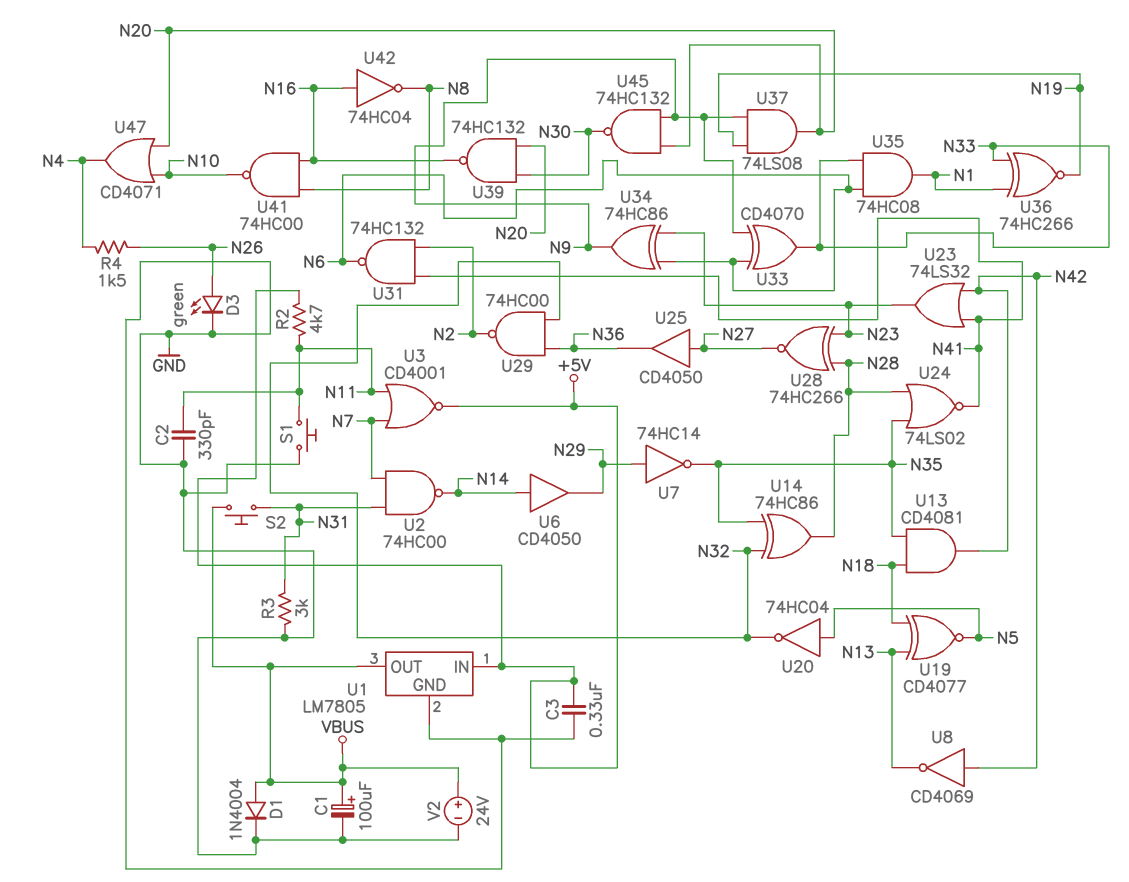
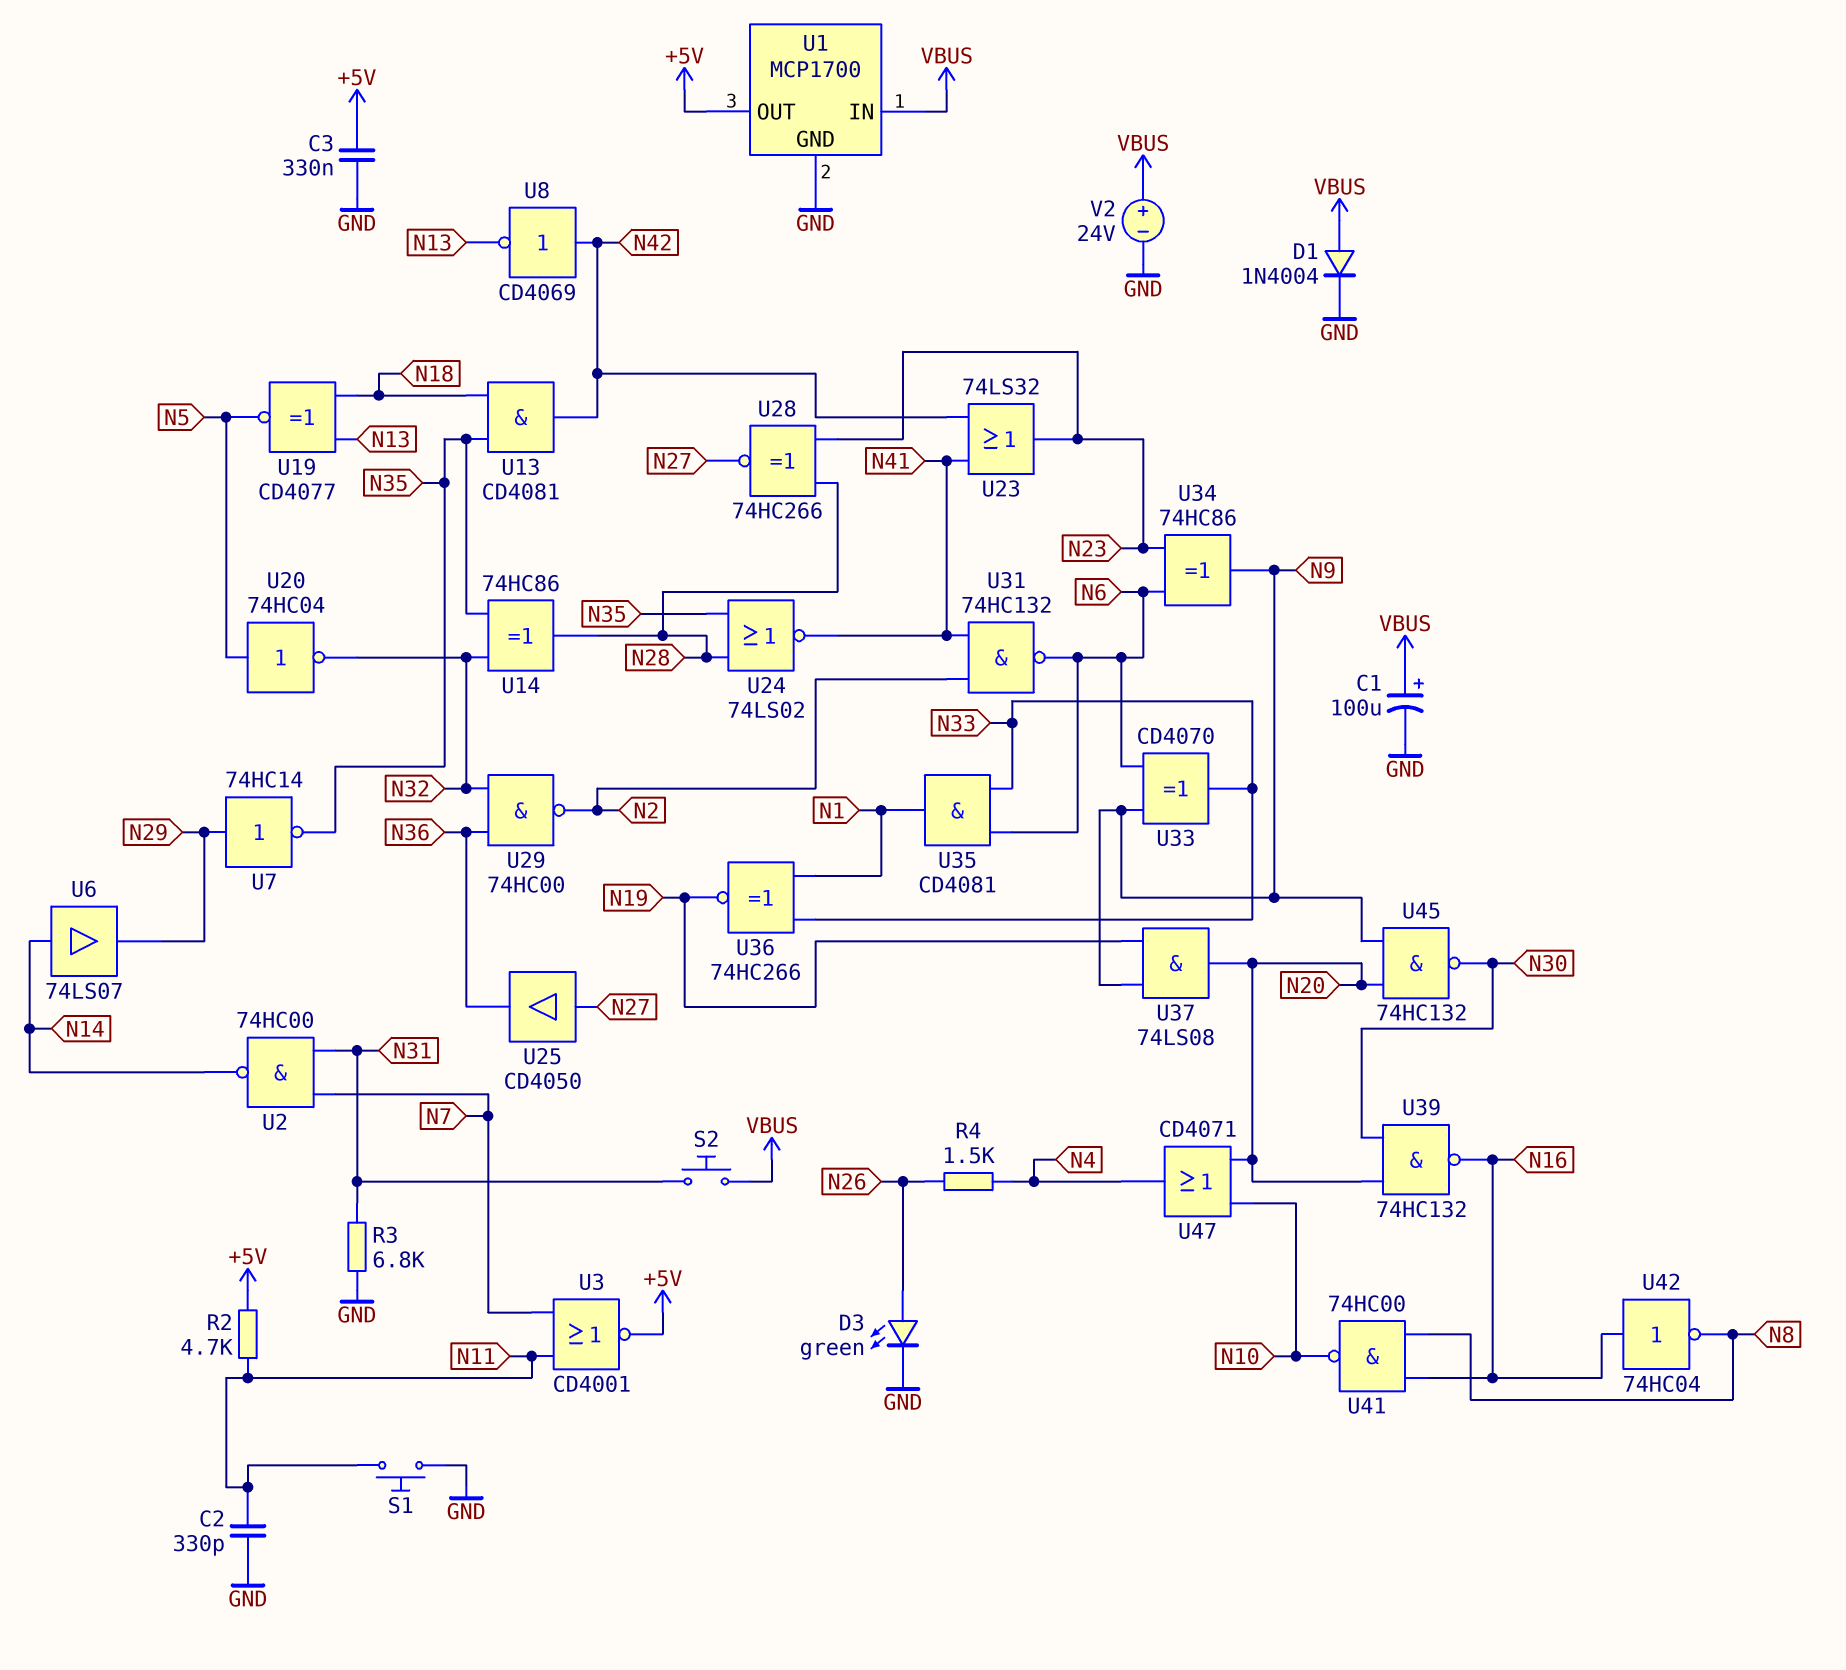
R3: 3k (GND, N31) -> 6.8k (GND, N31)
U1: LM7805 -> MCP1700
U1 pin IN: +5V -> VBUS
U1 pin OUT: VBUS -> +5V
U6: buffer CD4050 (in N14, out N29) -> buffer 74LS07 (in N14, out N29)
U35: AND 74HC08 (in N6, in N33, out N1) -> AND CD4081 (in N6, in N33, out N1)

